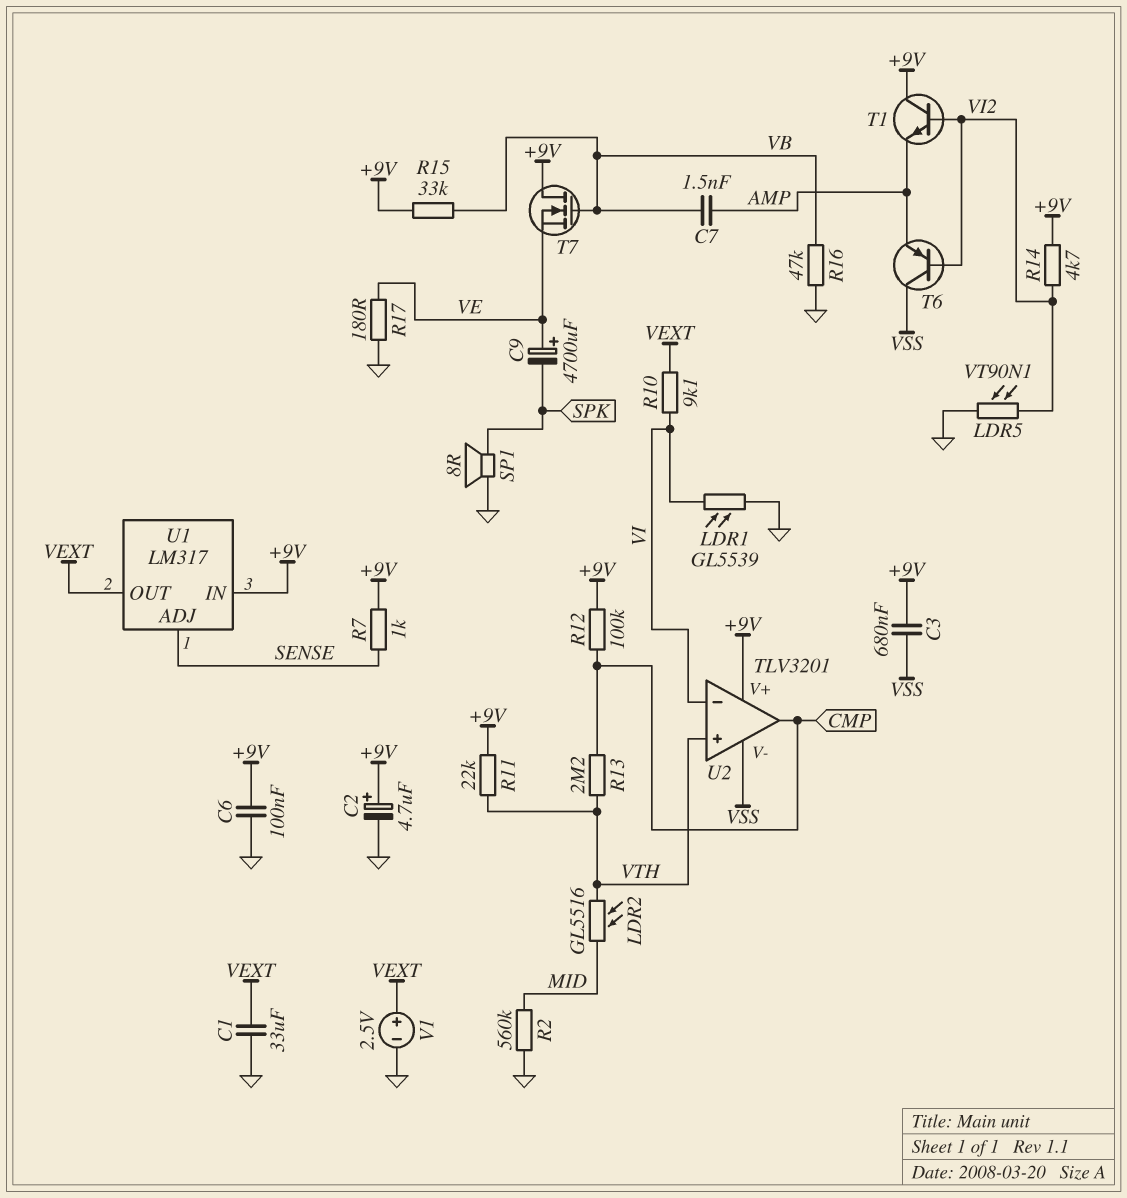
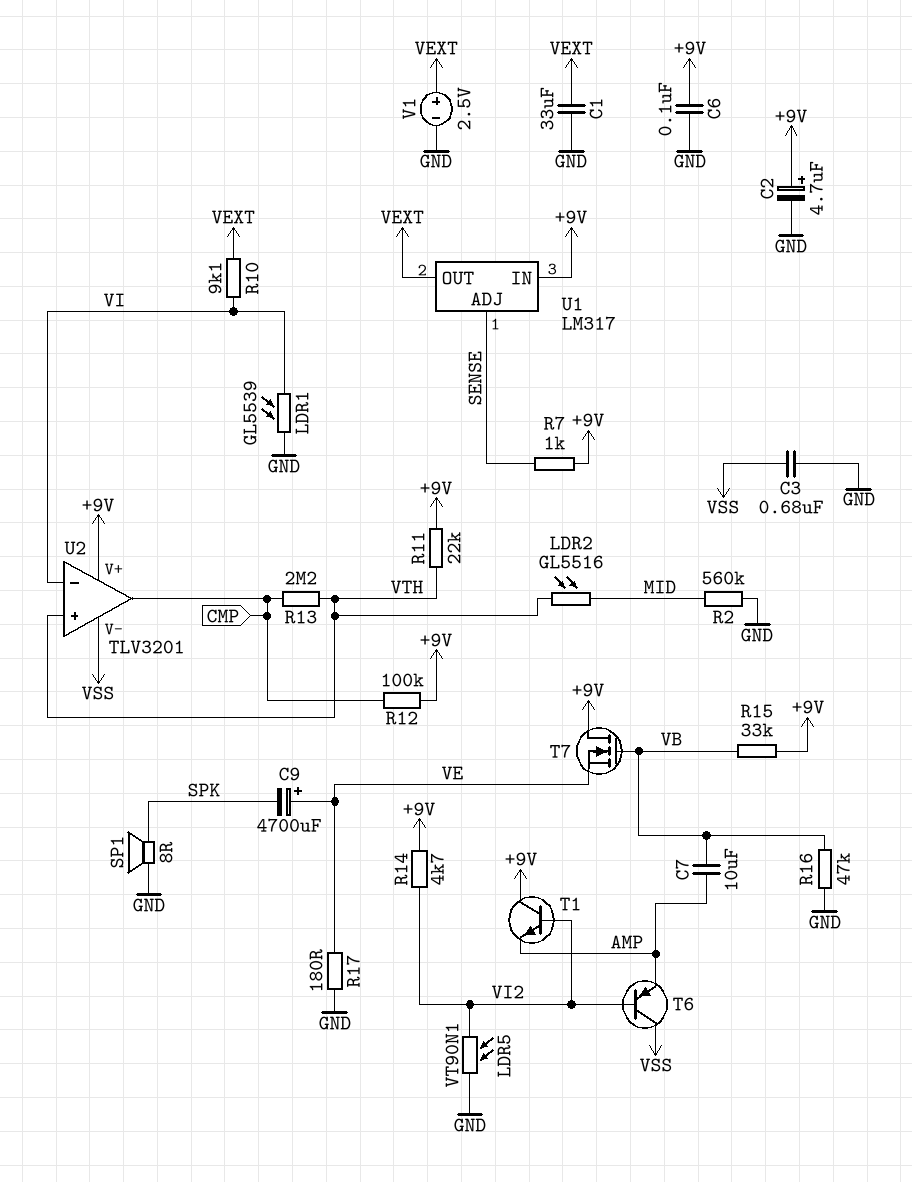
C3: 680nF (+9V, VSS) -> 680nF (GND, VSS)
C7: 1.5nF (AMP, VB) -> 10uF (AMP, VB)

